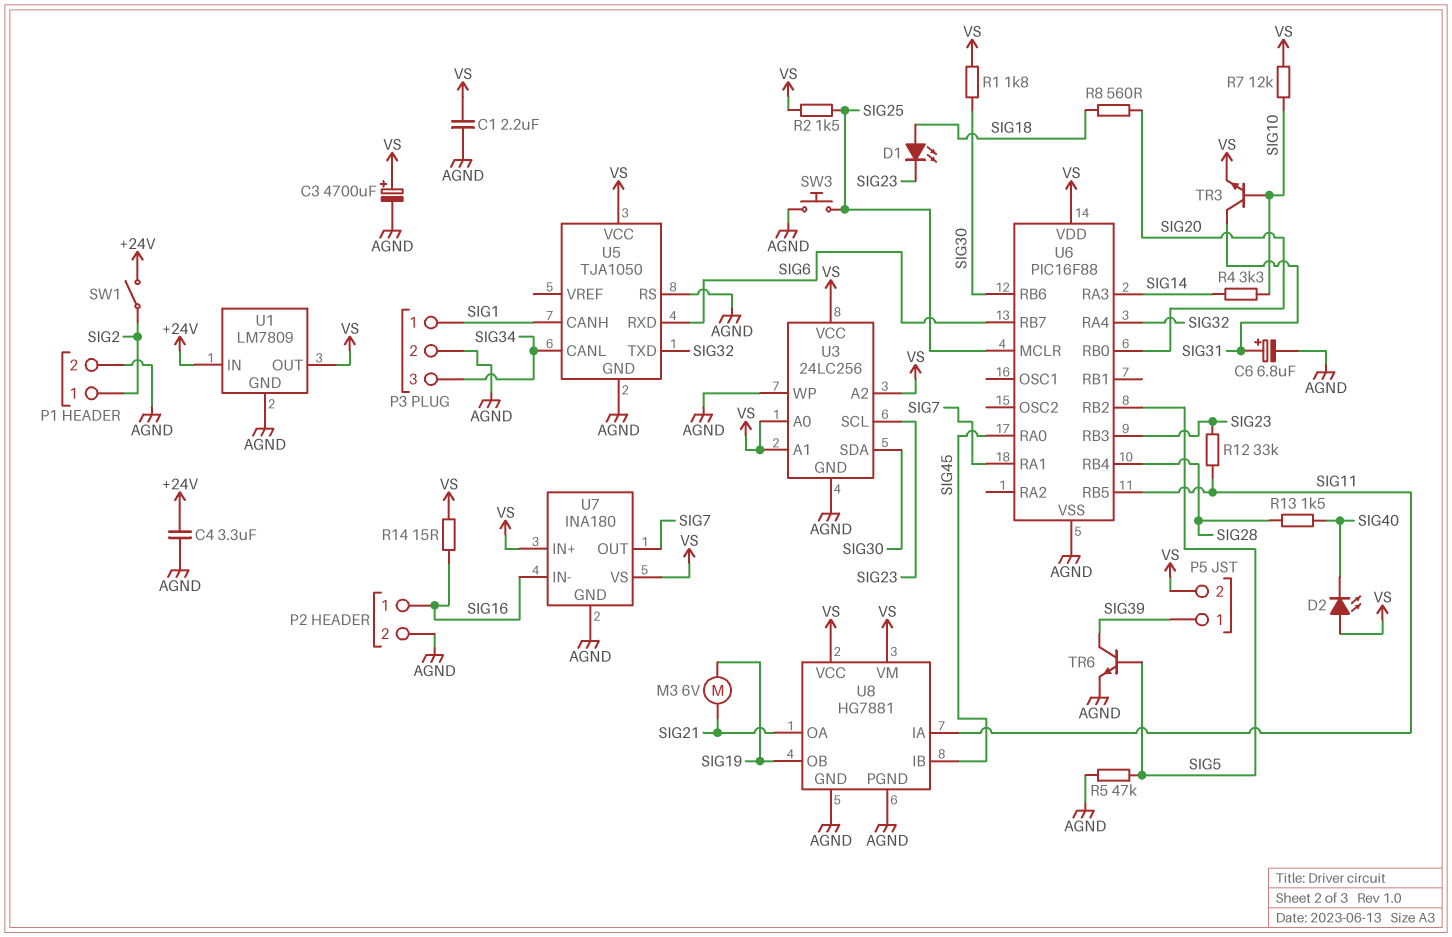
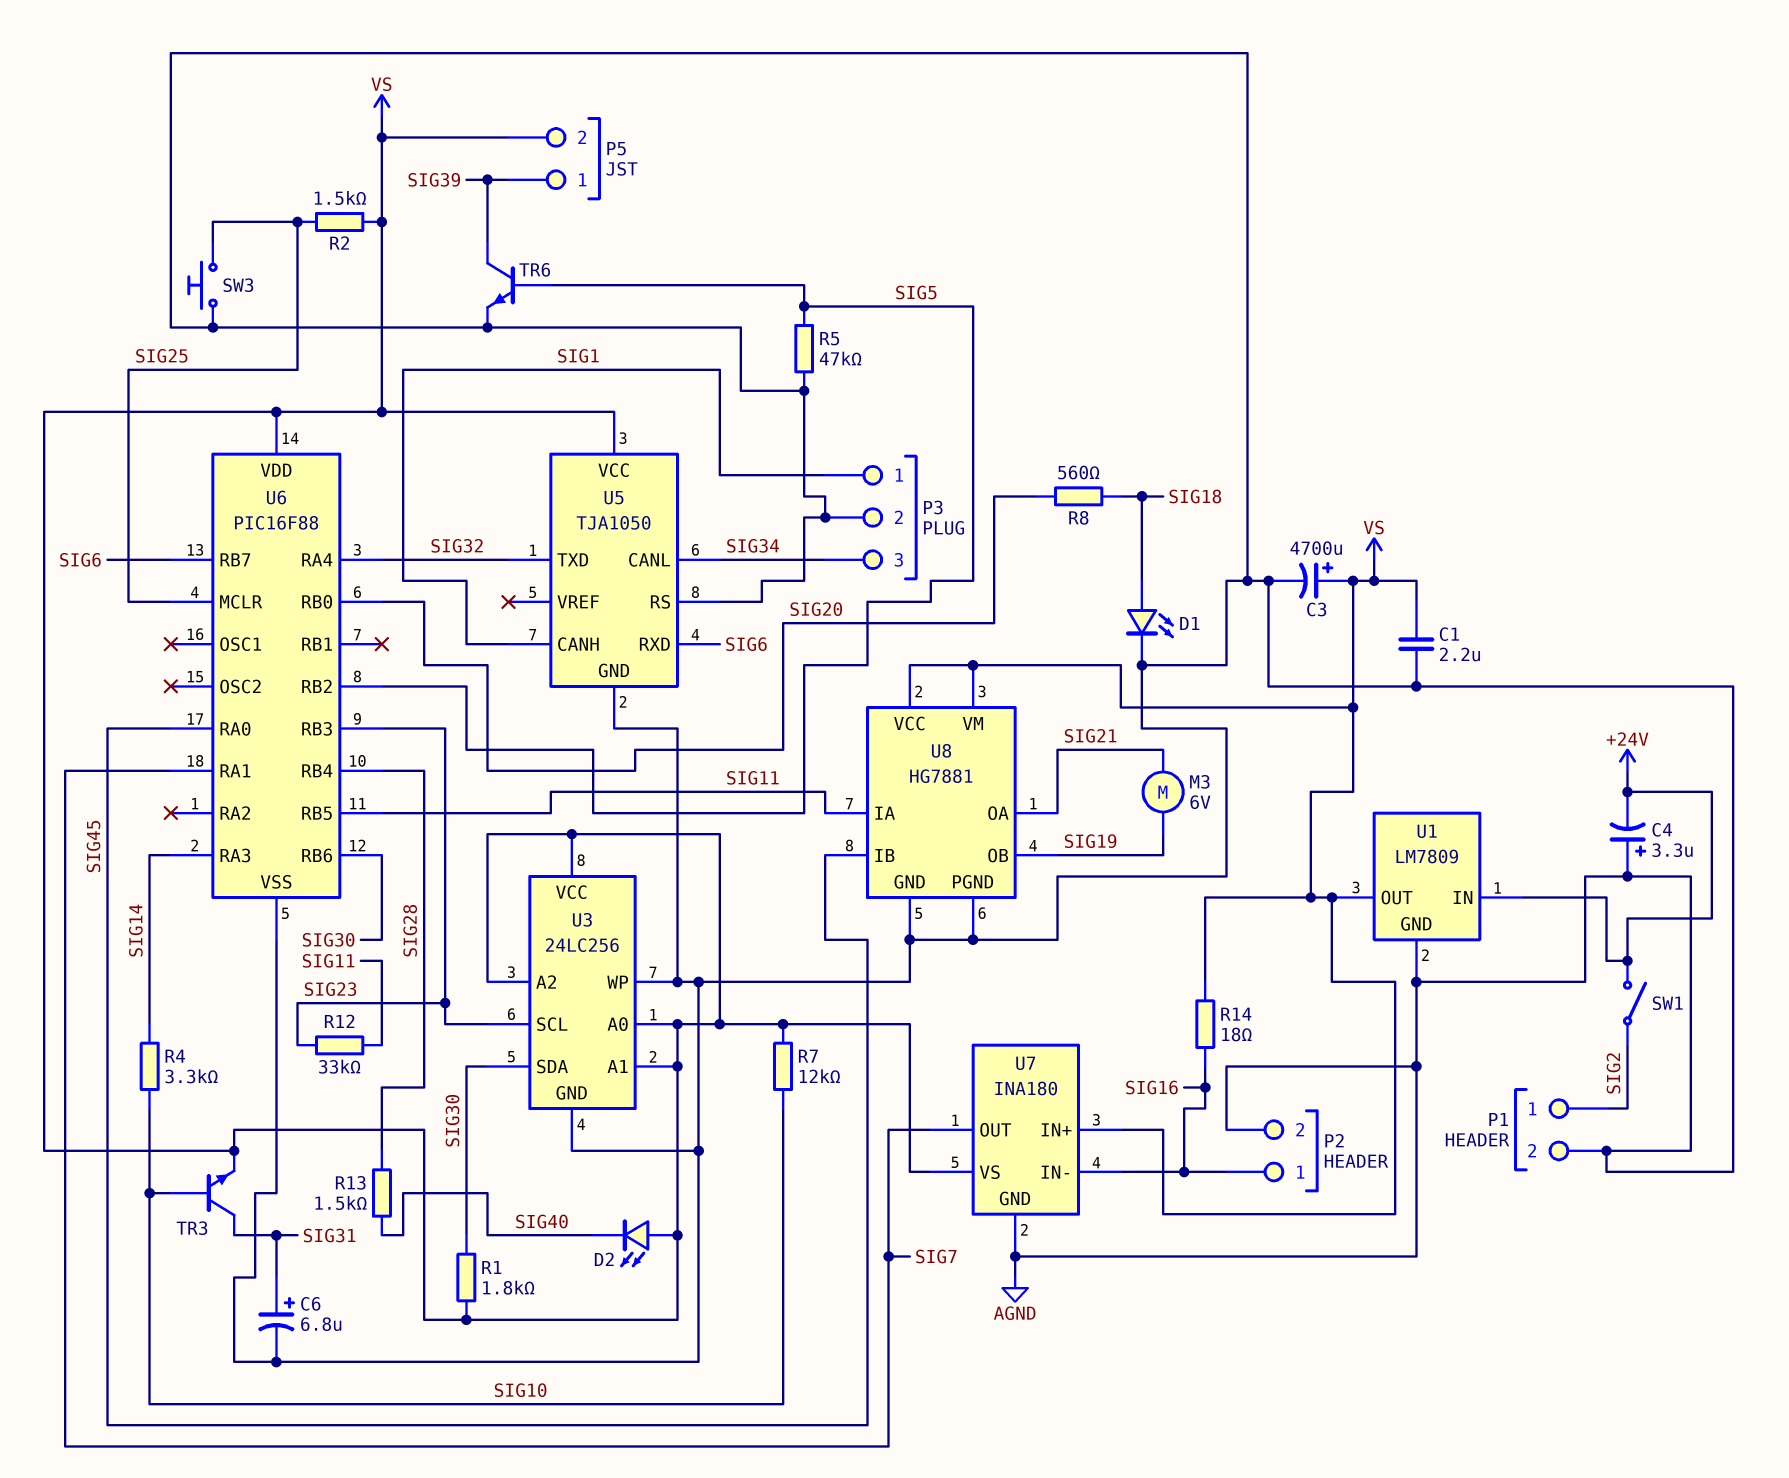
C4: 3.3uF (+24V, AGND) -> 3.3uF (plus AGND, minus +24V)
D1: LED (A SIG18, K SIG23) -> LED (A SIG18, K AGND)
R14: 15 (SIG16, VS) -> 18 (SIG16, VS)

